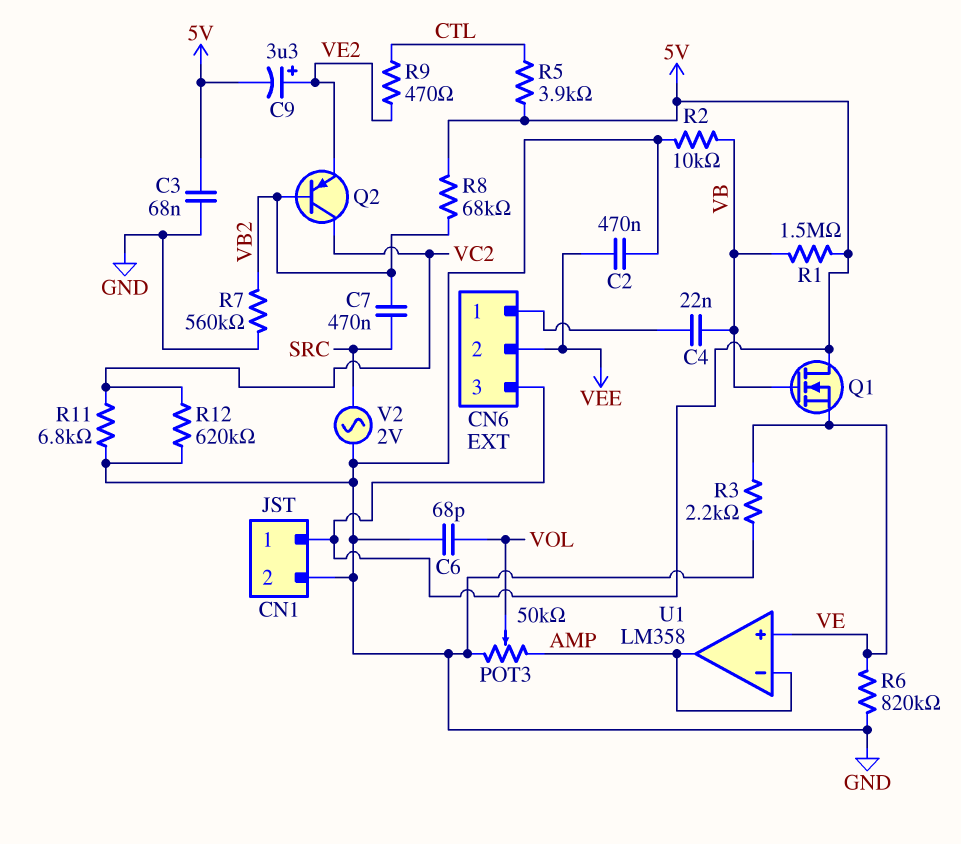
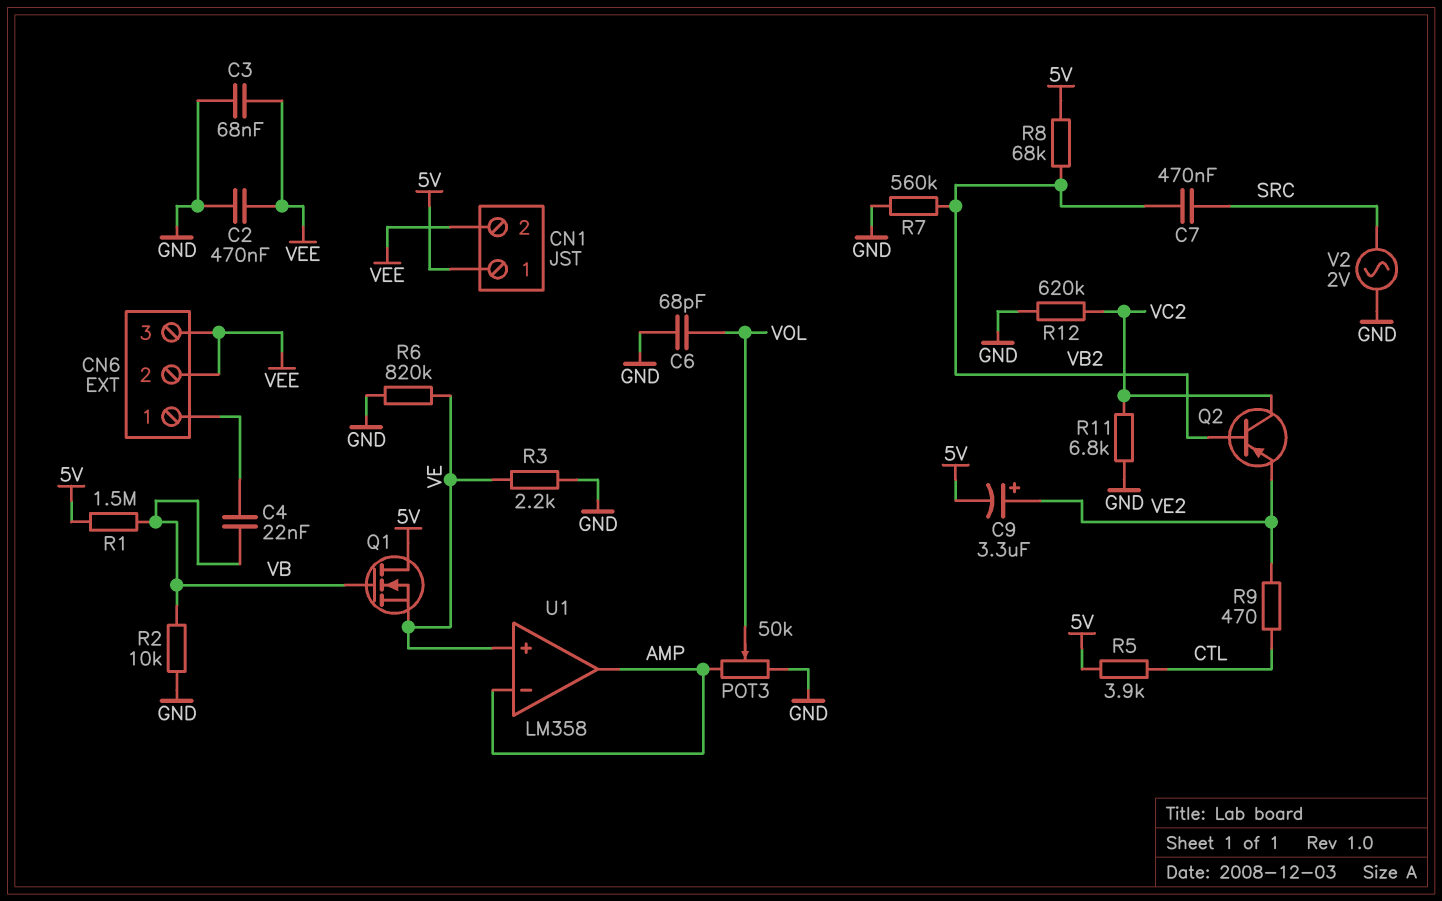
C3: 68nF (5V, GND) -> 68nF (GND, VEE)
CN1 pin 2: GND -> VEE
CN6 pin 3: 5V -> VEE

